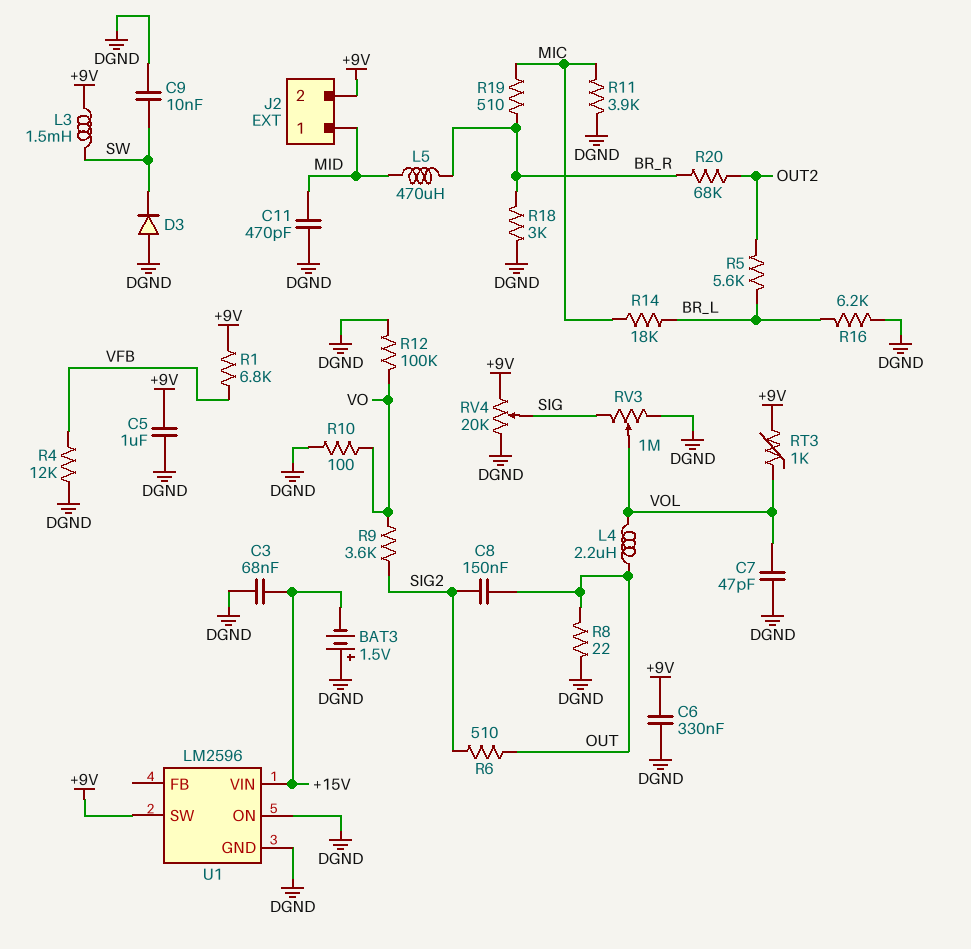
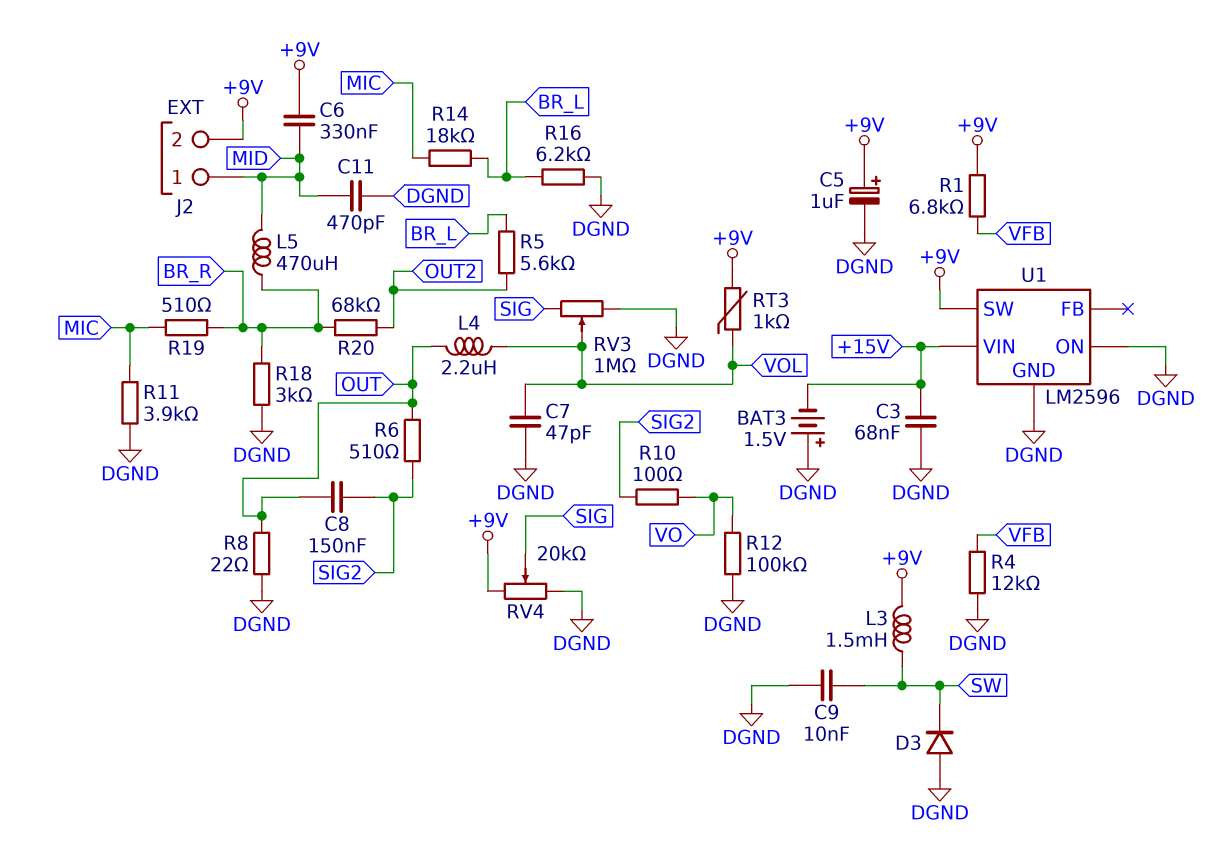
C5: 1uF (+9V, DGND) -> 1uF (plus +9V, minus DGND)
C6: 330nF (+9V, DGND) -> 330nF (+9V, MID)
R9: 3.6k (SIG2, VO) -> none
R10: 100 (DGND, VO) -> 100 (SIG2, VO)

